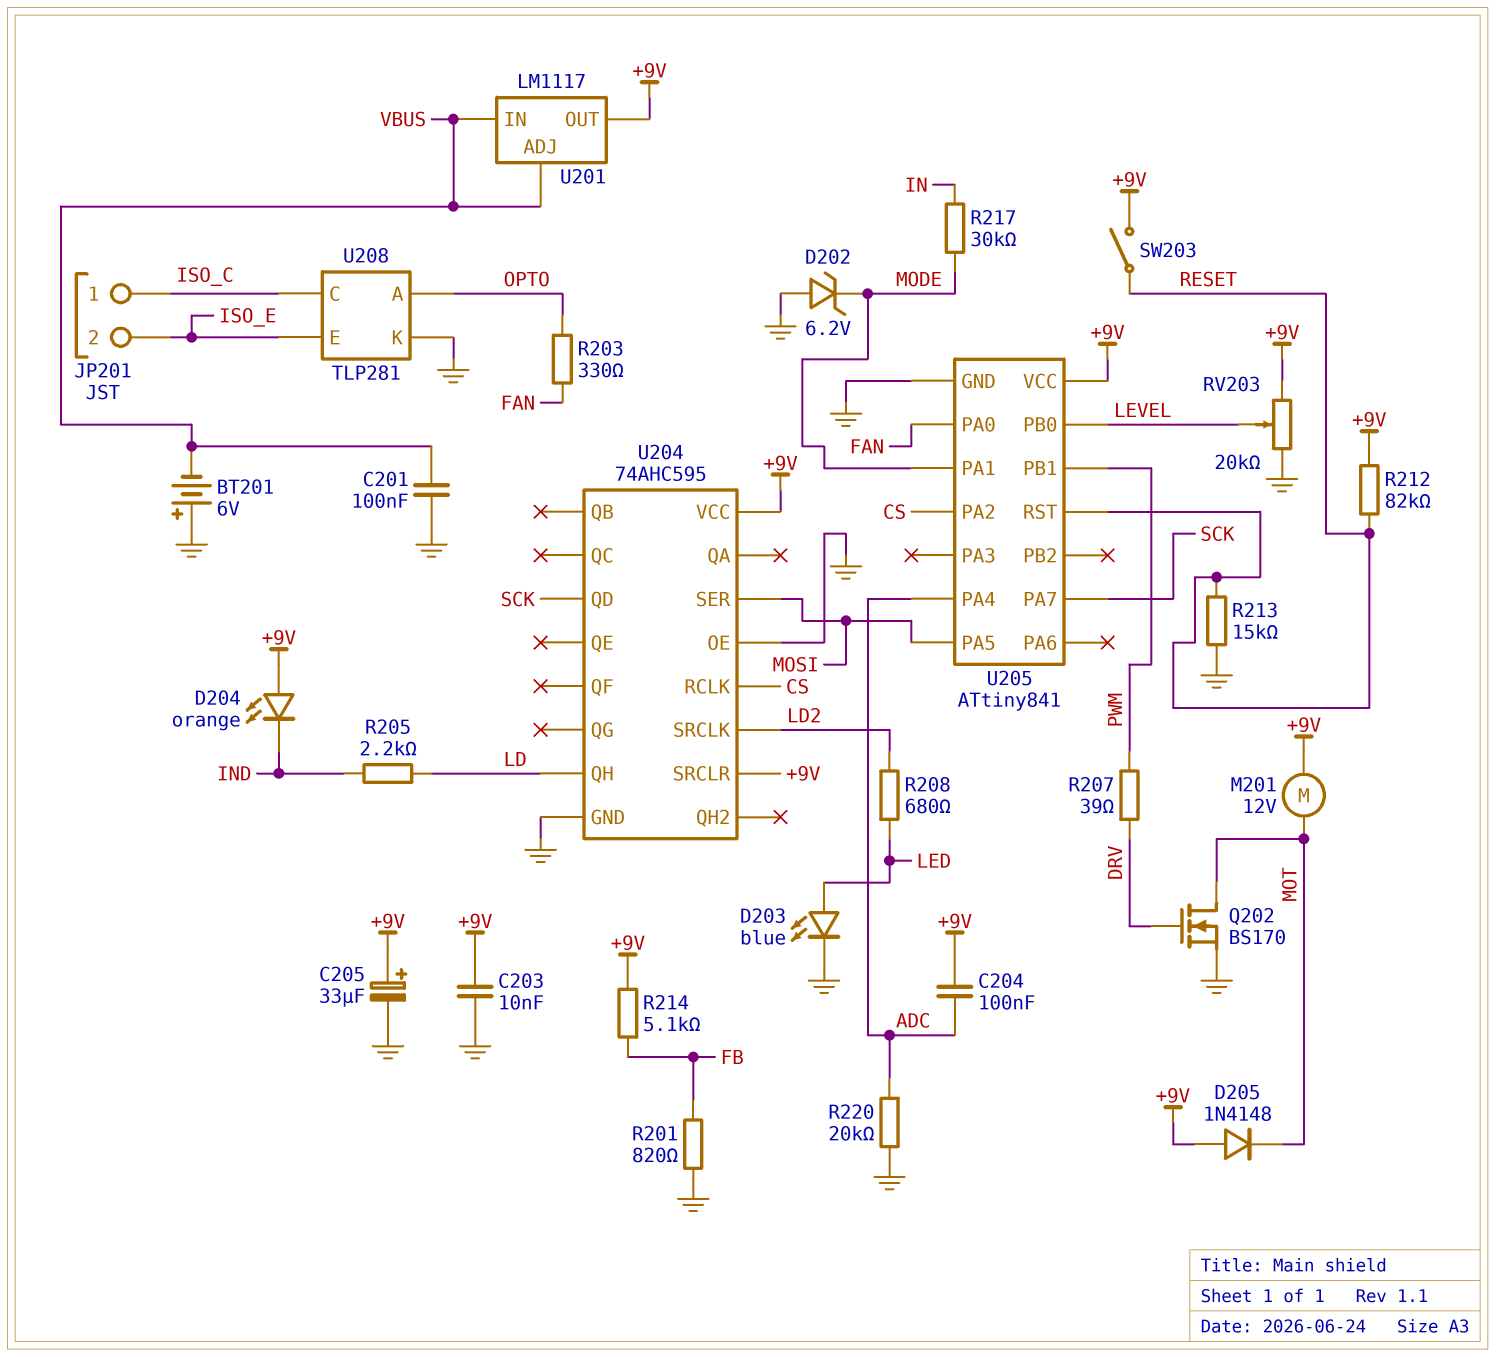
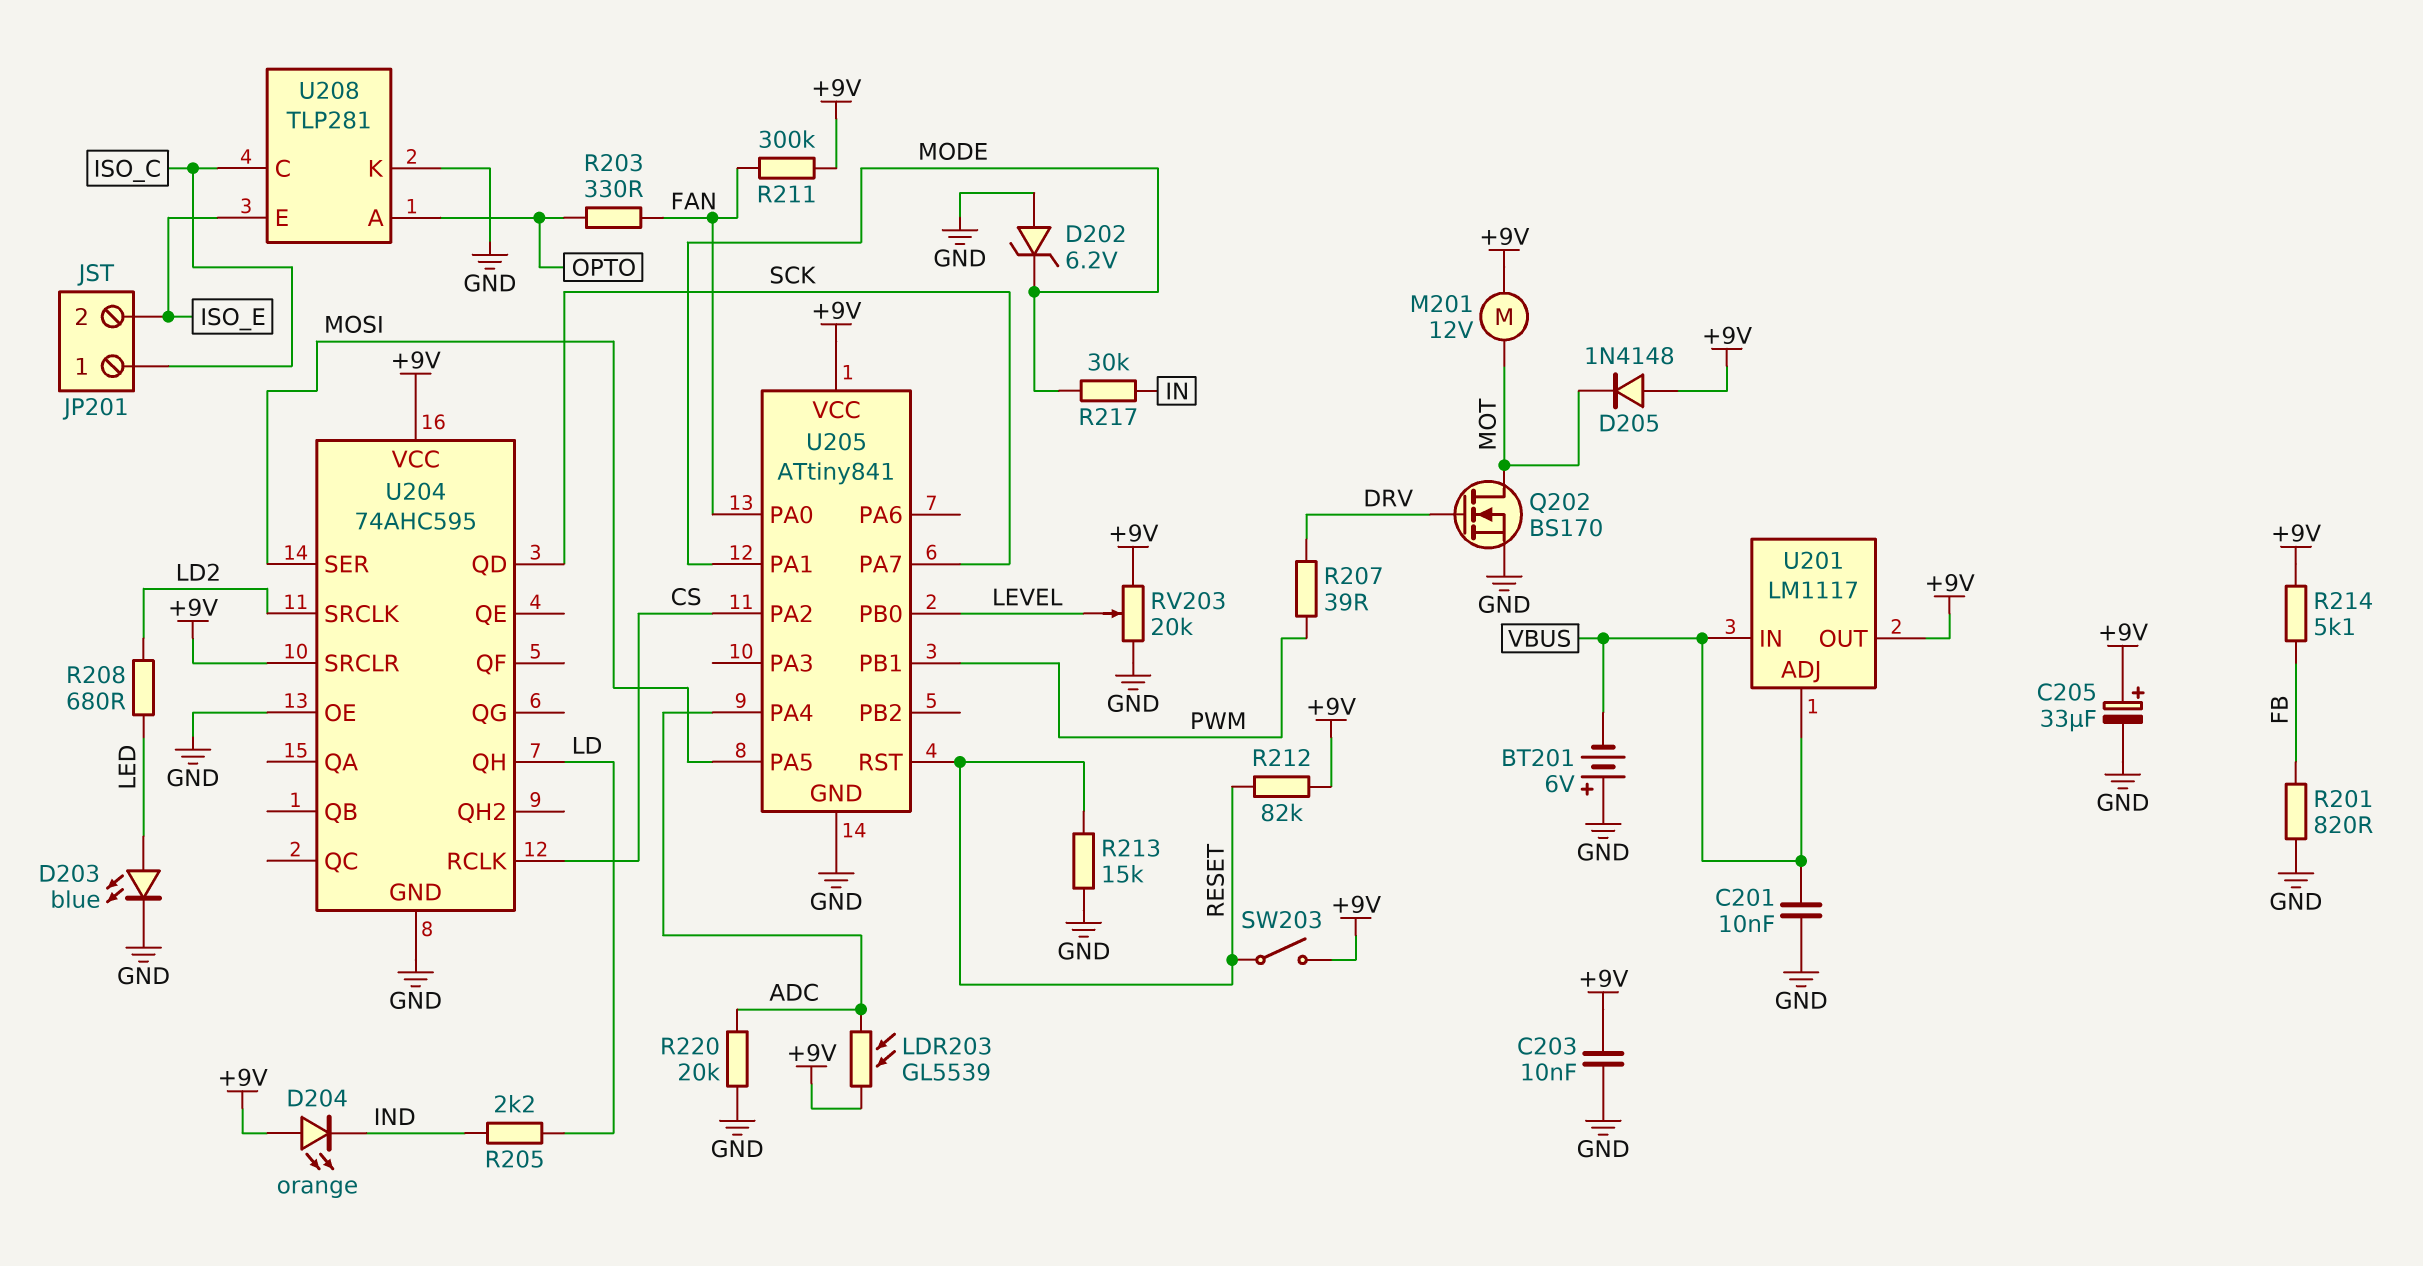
C201: 100nF (GND, VBUS) -> 10nF (GND, VBUS)
C204: 100nF (+9V, ADC) -> none
LDR203: none -> GL5539 (+9V, ADC)
R211: none -> 300k (+9V, FAN)

